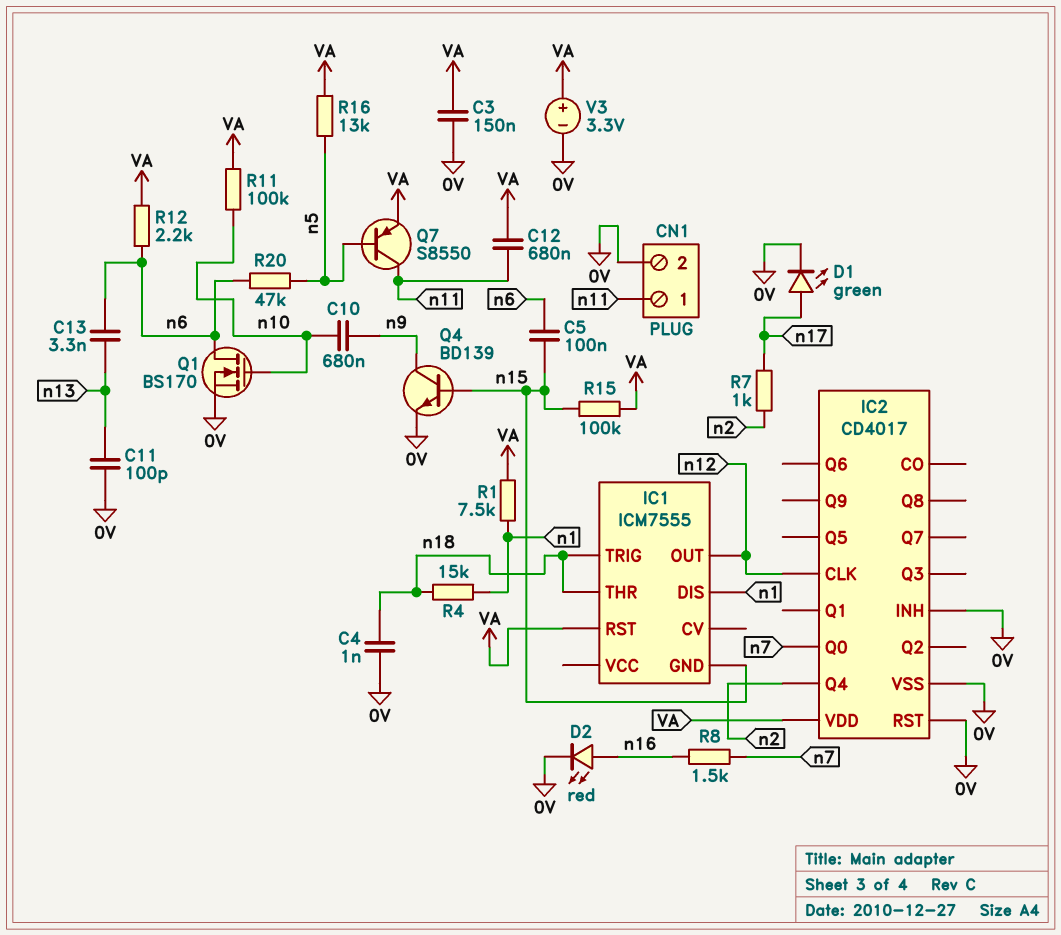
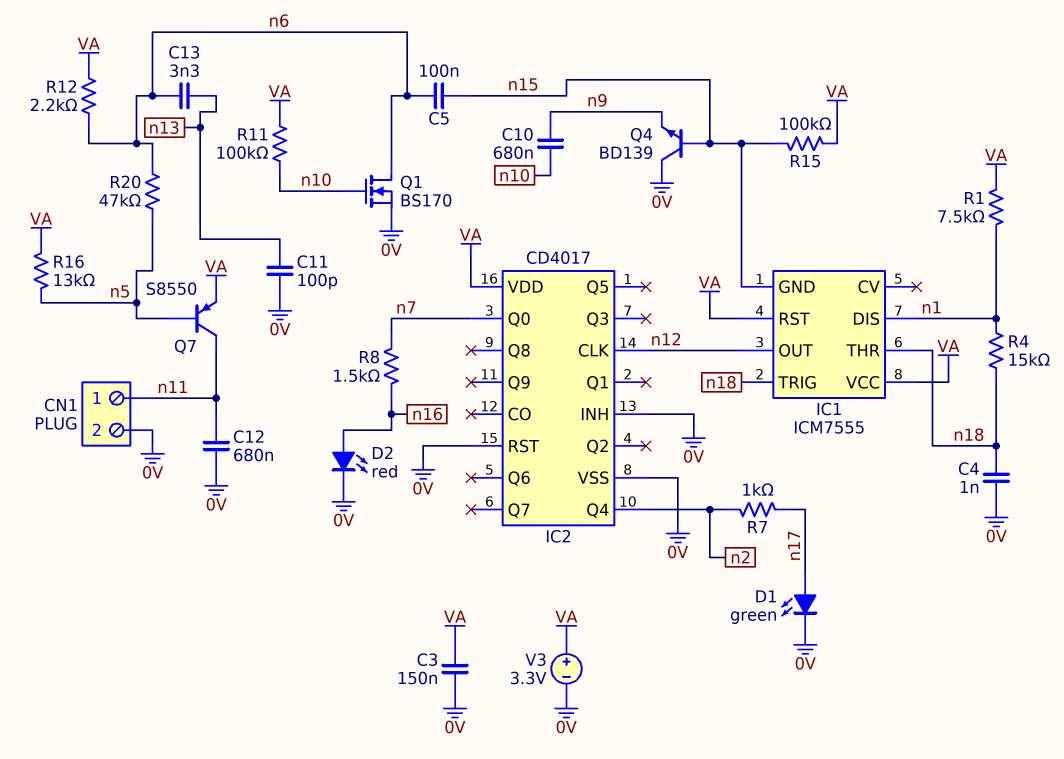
C12: 680nF (VA, n11) -> 680nF (0V, n11)
IC1 pin VCC: none -> VA
Q4: NPN BD139 (B n15, C n9, E 0V) -> NPN BD139 (B n15, C 0V, E n9)

